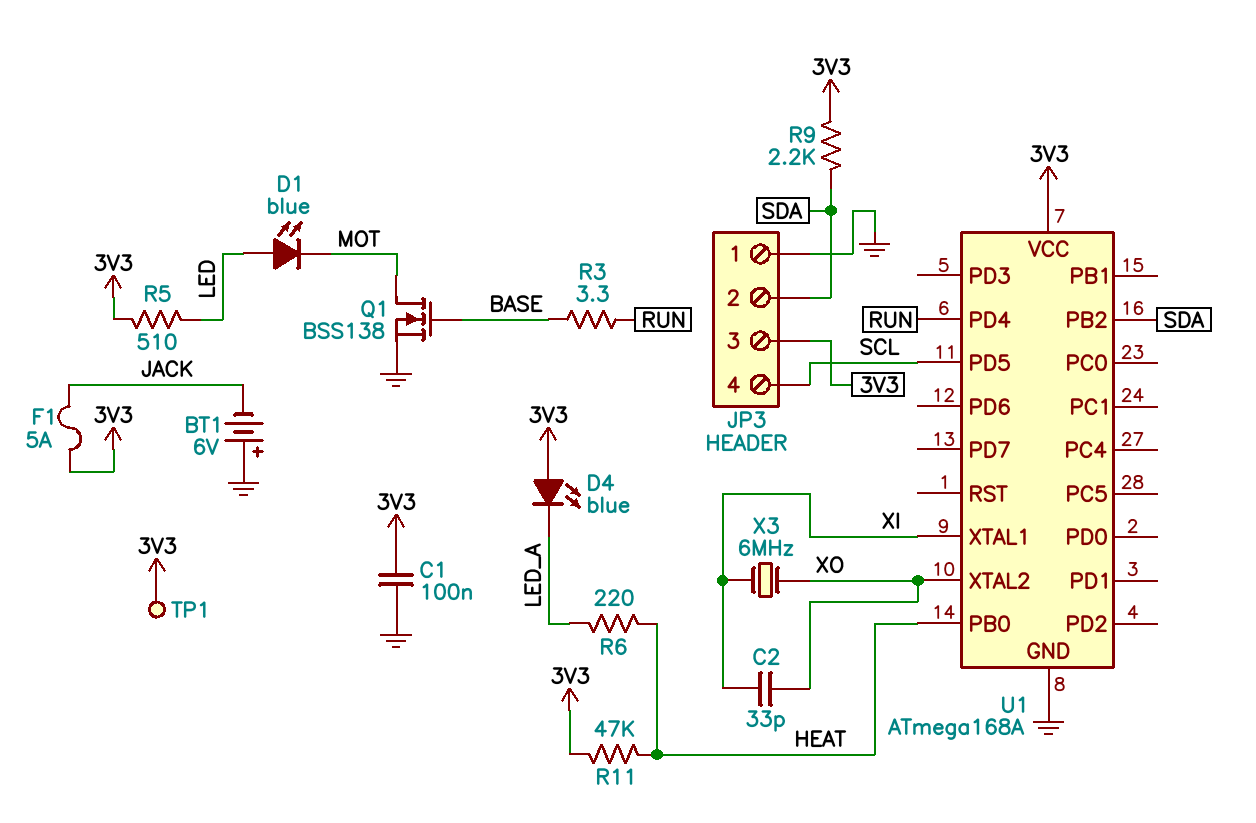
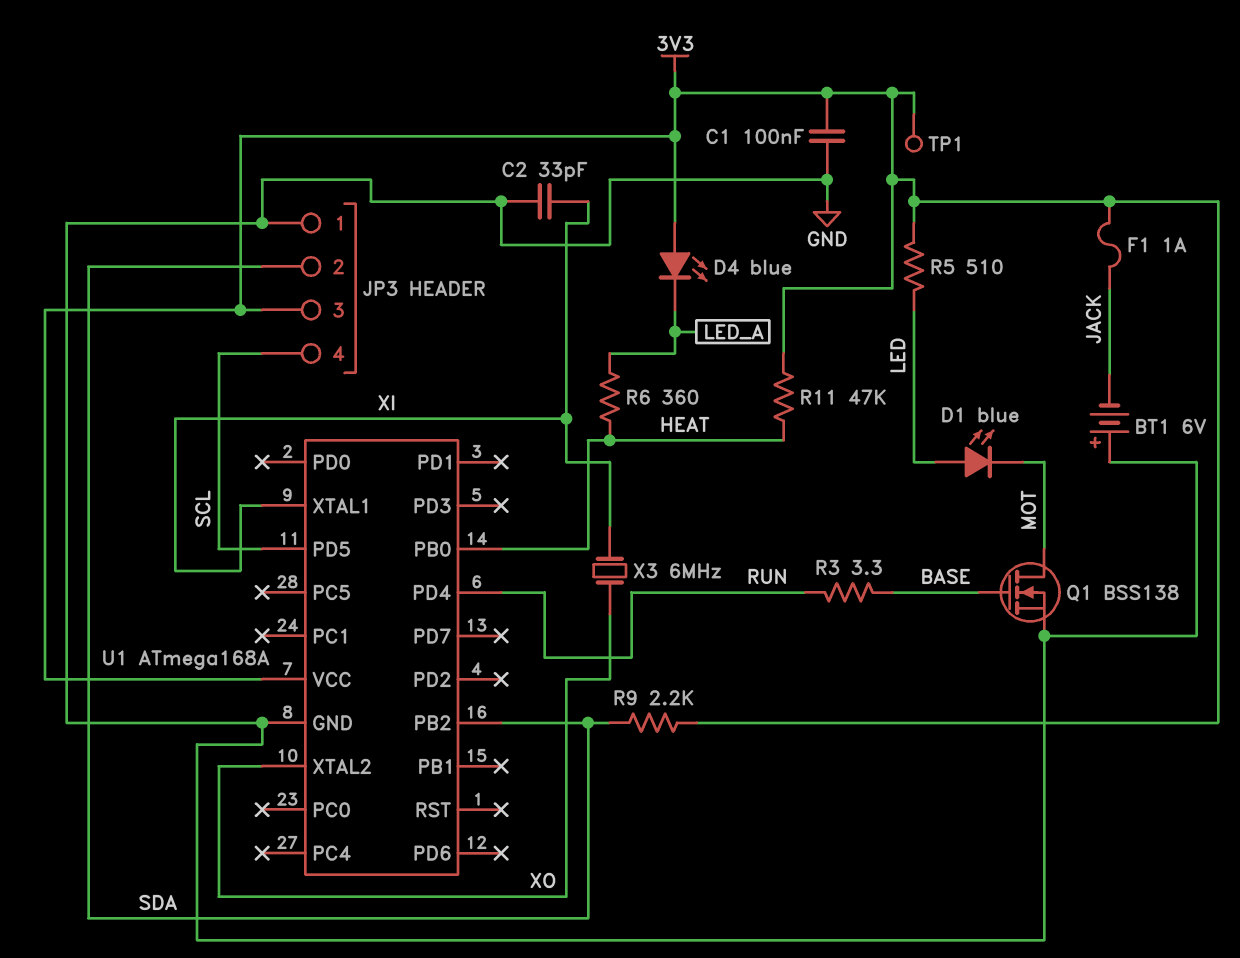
C2: 33pF (XI, XO) -> 33pF (GND, XI)
F1: 5A (3V3, JACK) -> 1A (3V3, JACK)
R6: 220 (HEAT, LED_A) -> 360 (HEAT, LED_A)

